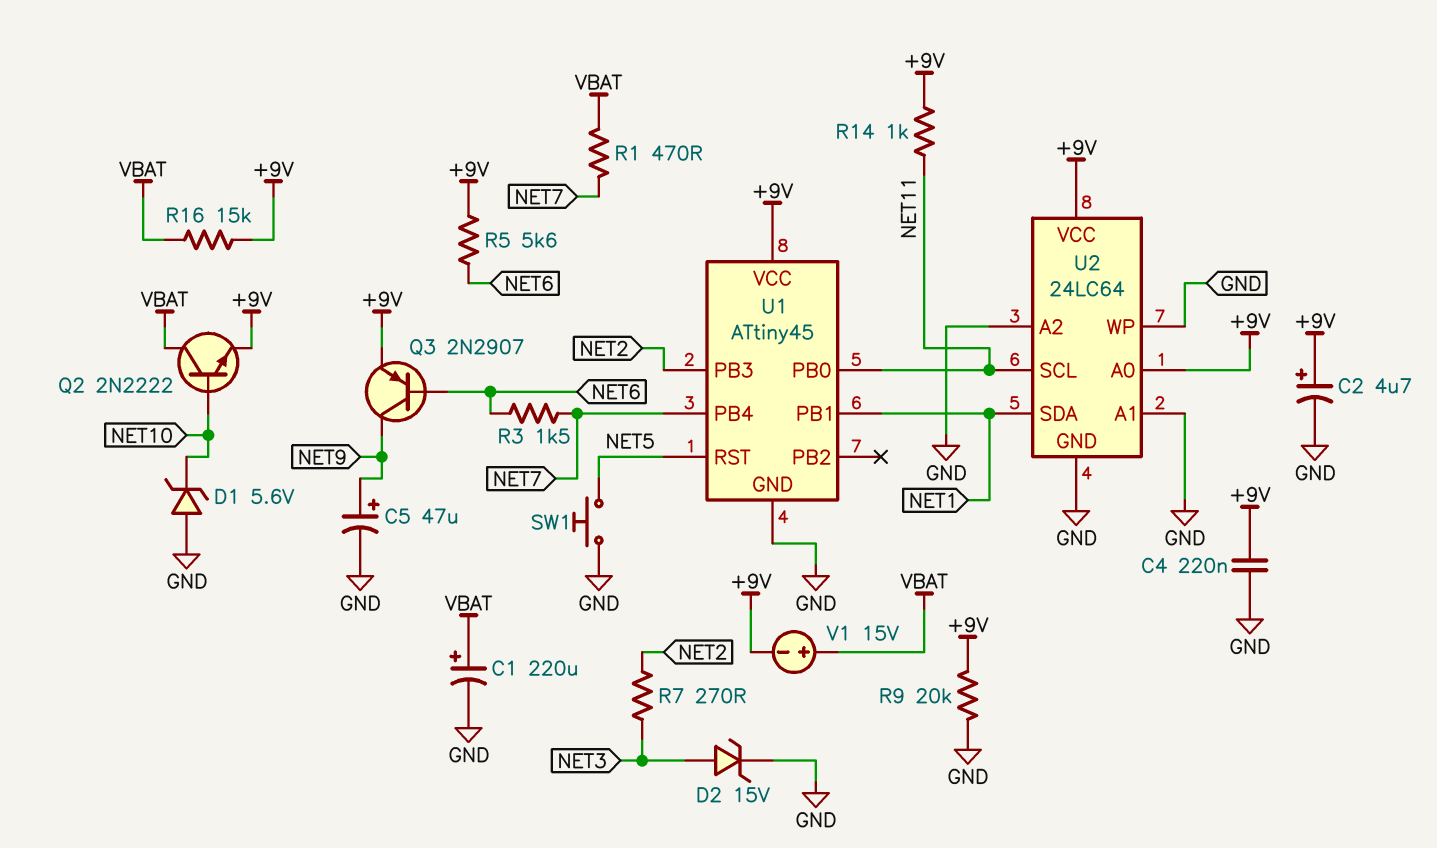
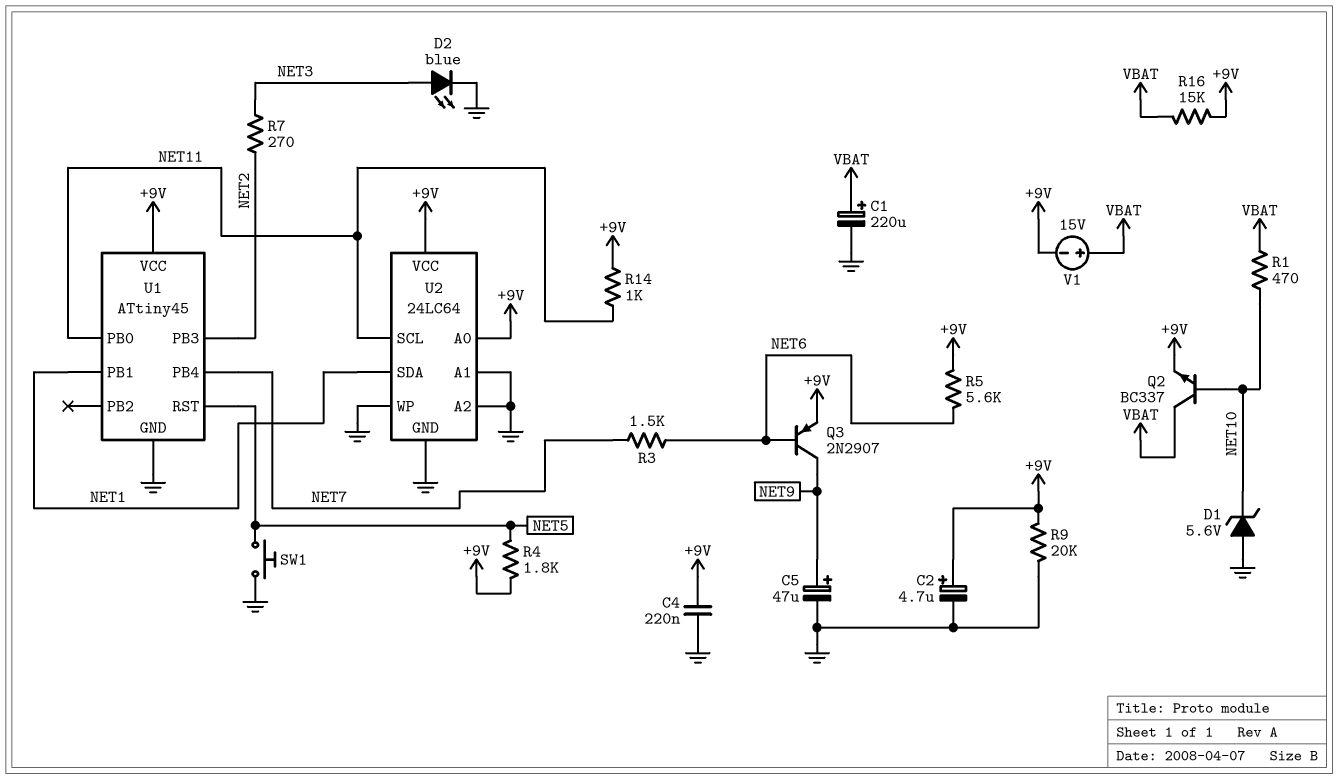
D2: zener 15V (A NET3, K GND) -> LED blue (A NET3, K GND)
Q2: NPN 2N2222 (B NET10, C VBAT, E +9V) -> NPN BC337 (B NET10, C VBAT, E +9V)
R1: 470 (NET7, VBAT) -> 470 (NET10, VBAT)
R4: none -> 1.8k (+9V, NET5)

